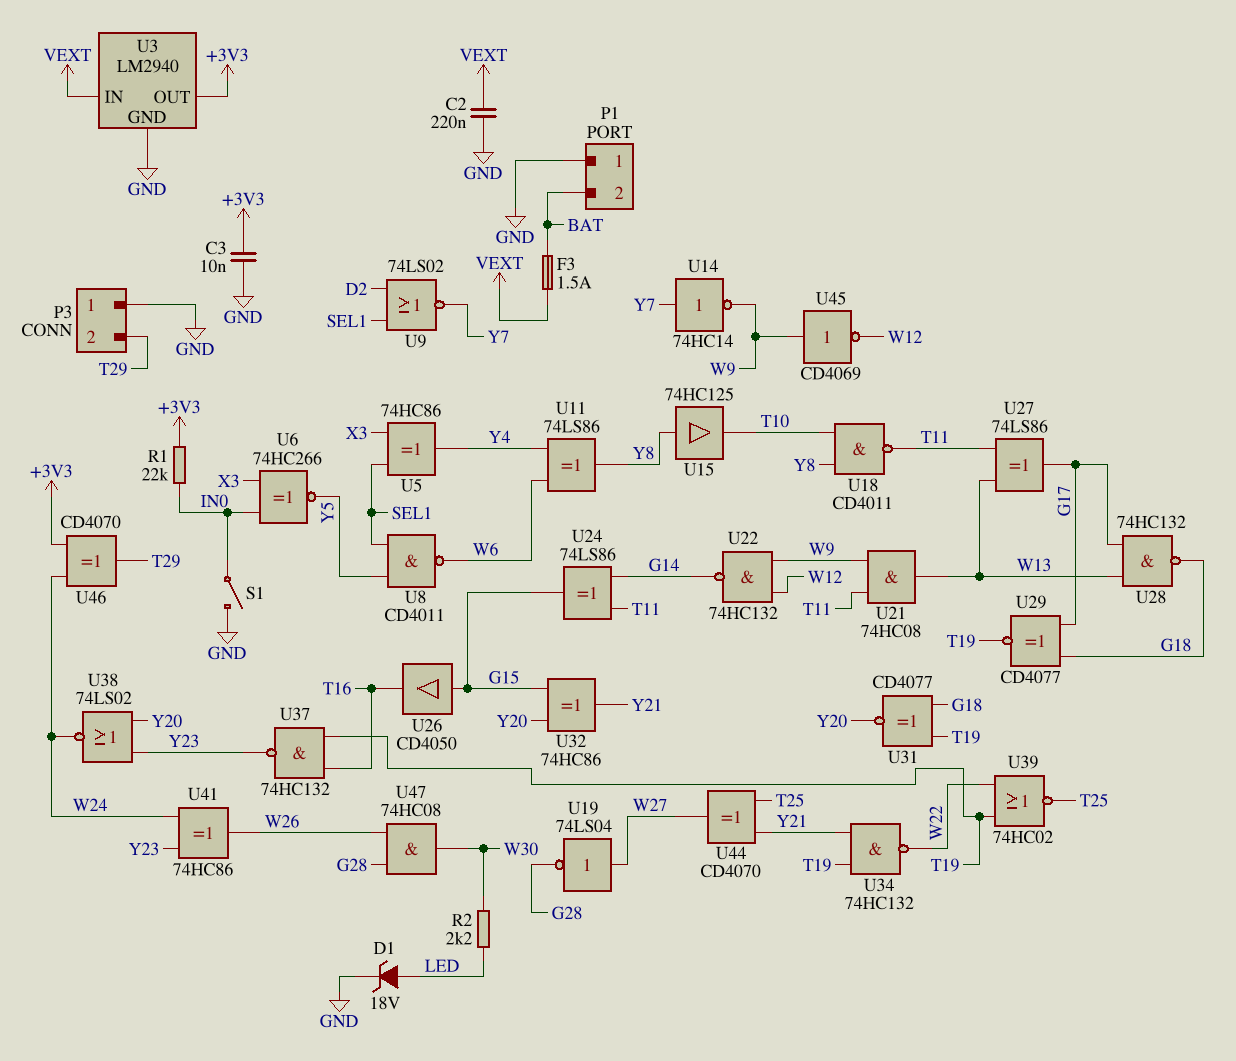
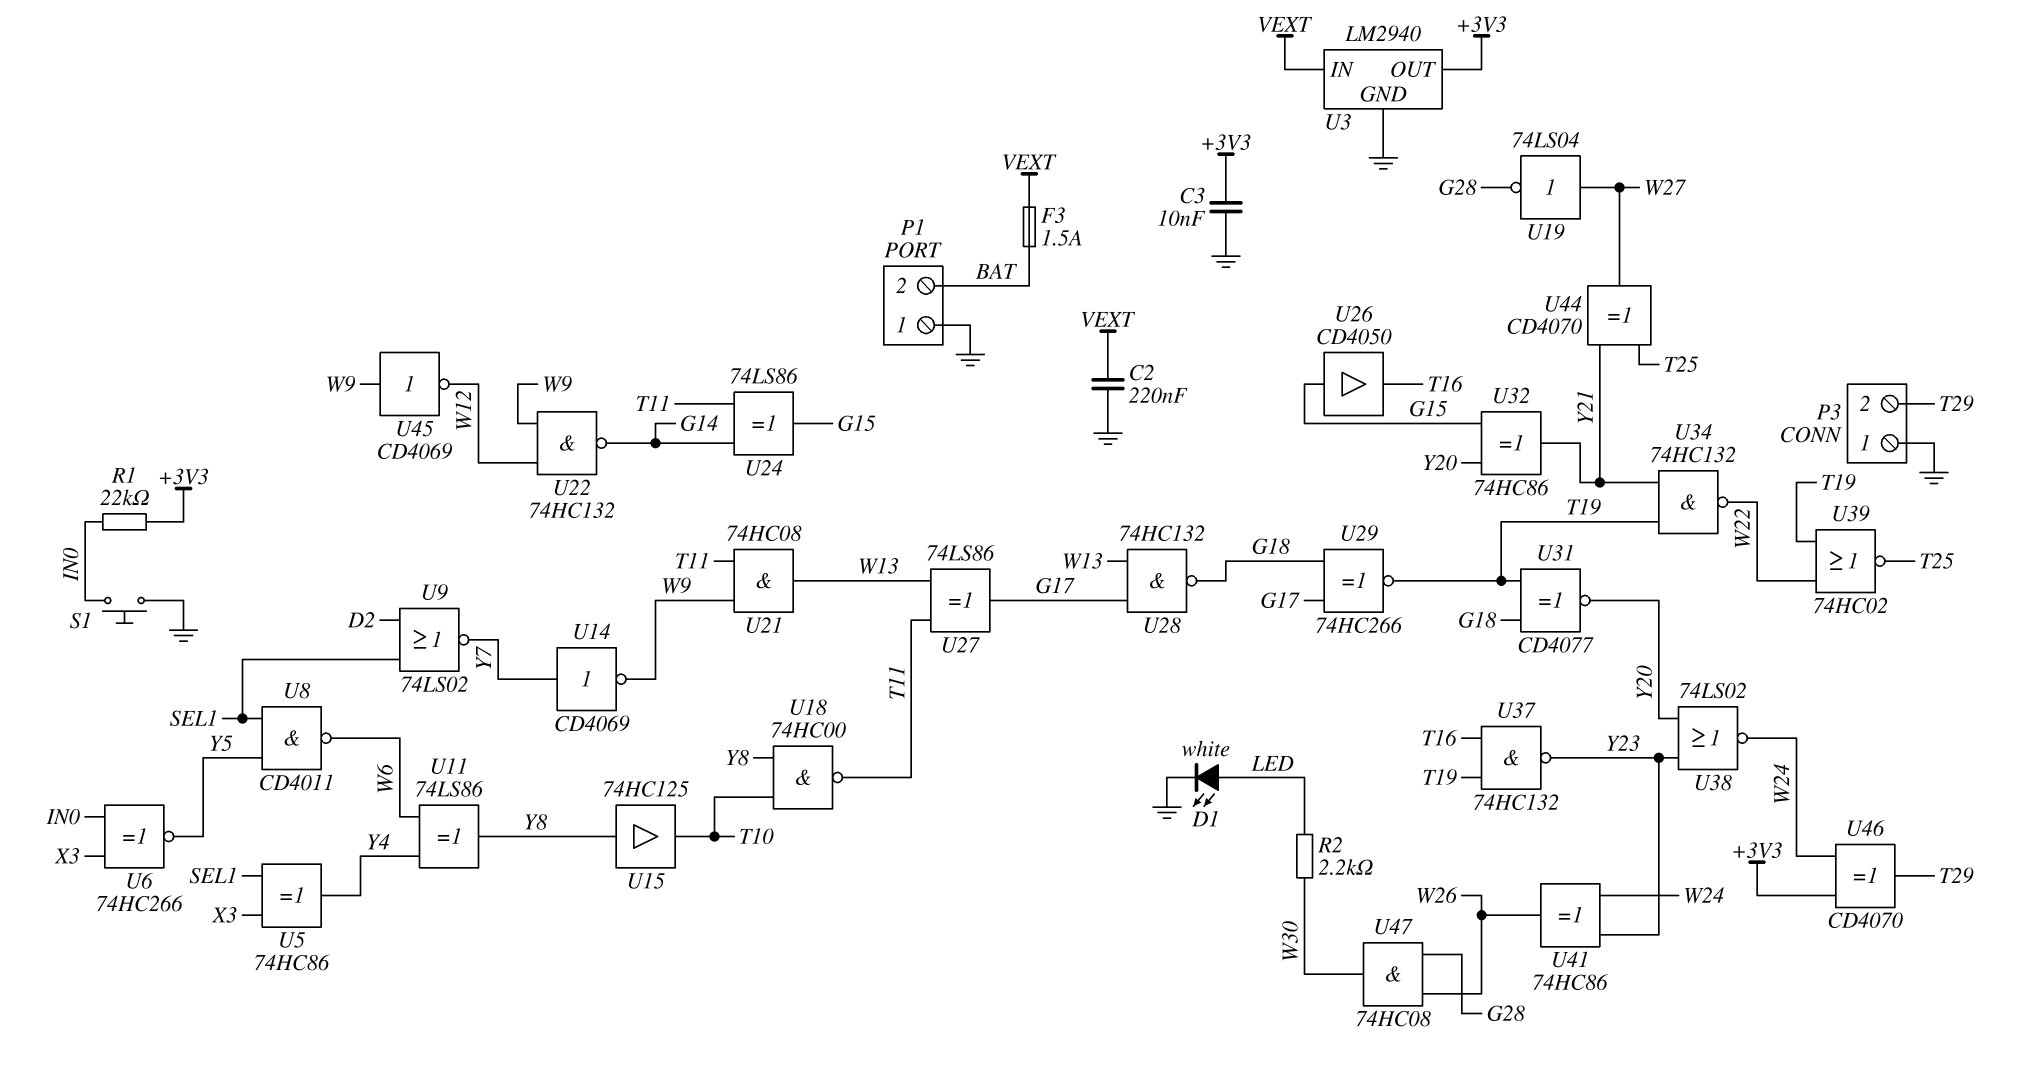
D1: zener 18V (A LED, K GND) -> LED white (A LED, K GND)
S1: switch (GND, IN0) -> button (GND, IN0)
U14: NOT 74HC14 (in Y7, out W9) -> NOT CD4069 (in Y7, out W9)
U18: NAND CD4011 (in T10, in Y8, out T11) -> NAND 74HC00 (in T10, in Y8, out T11)
U29: XNOR CD4077 (in G17, in G18, out T19) -> XNOR 74HC266 (in G17, in G18, out T19)

